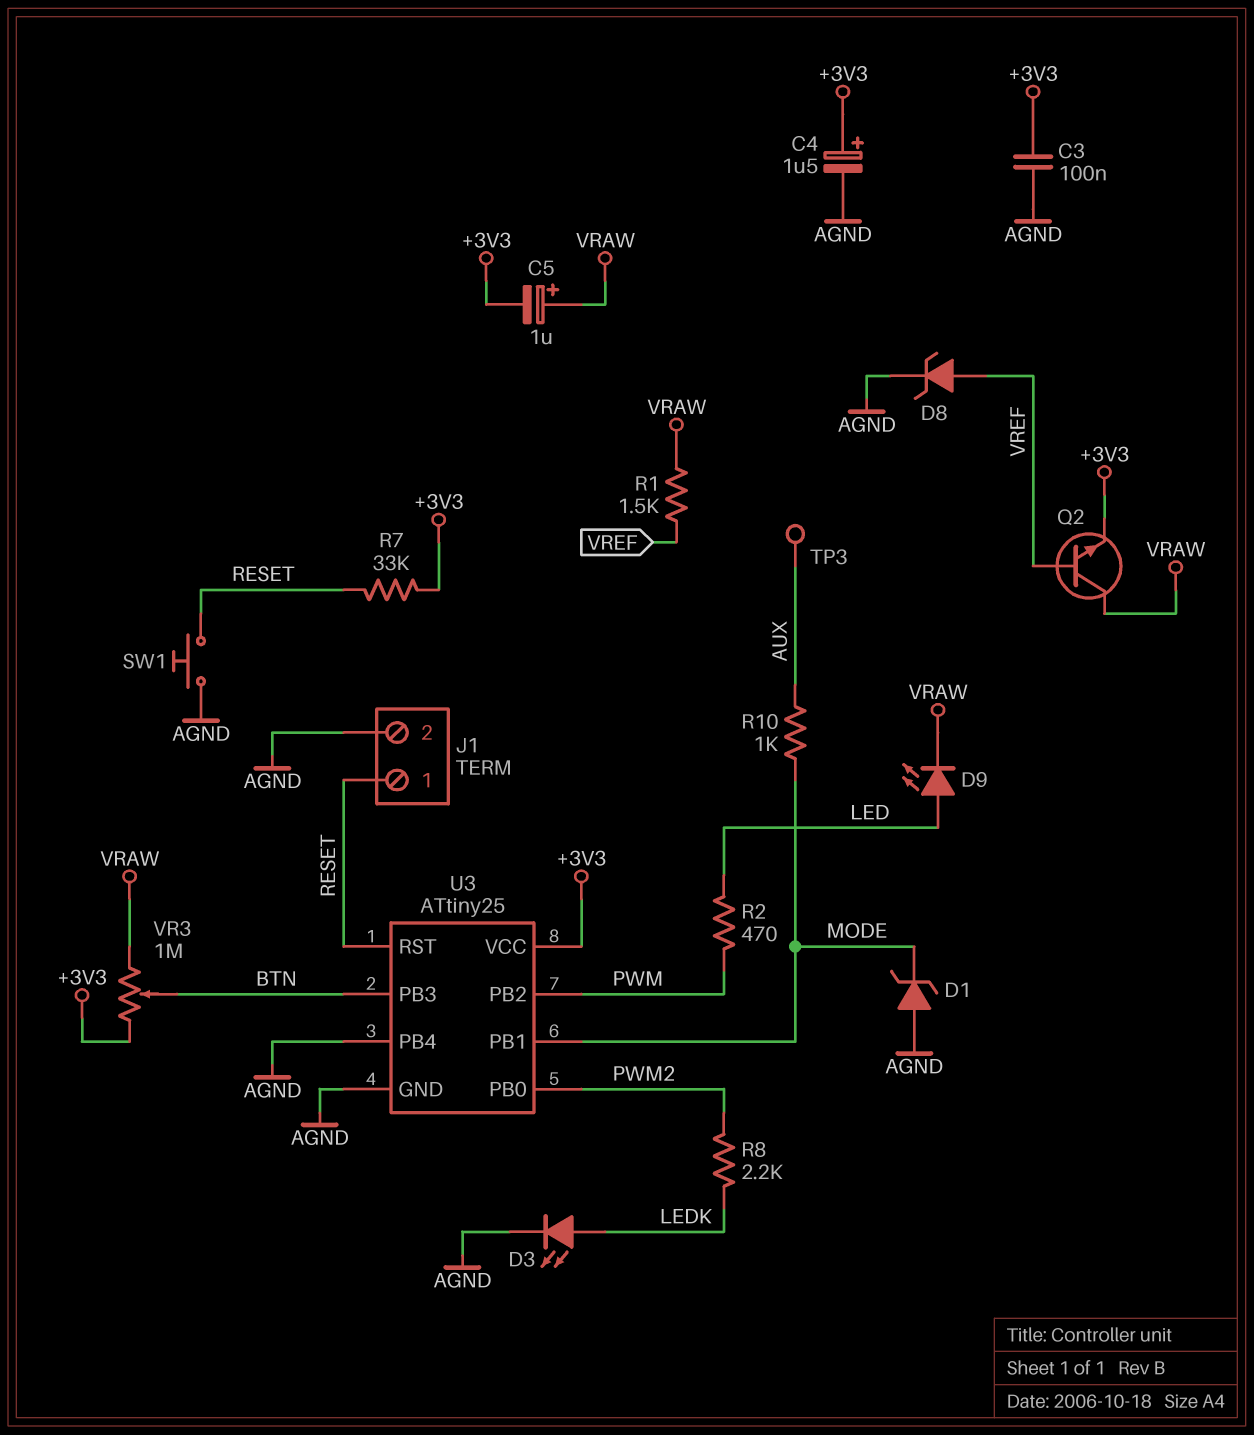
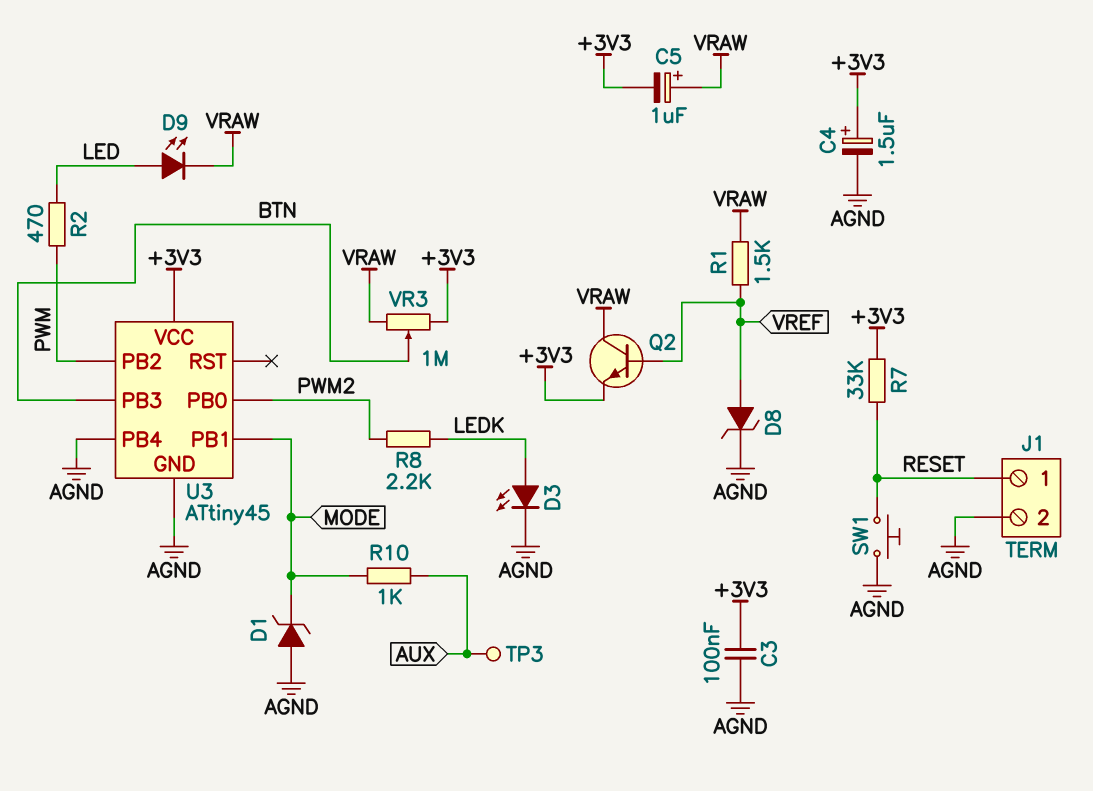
U3: ATtiny25 -> ATtiny45
U3 pin RST: RESET -> none

